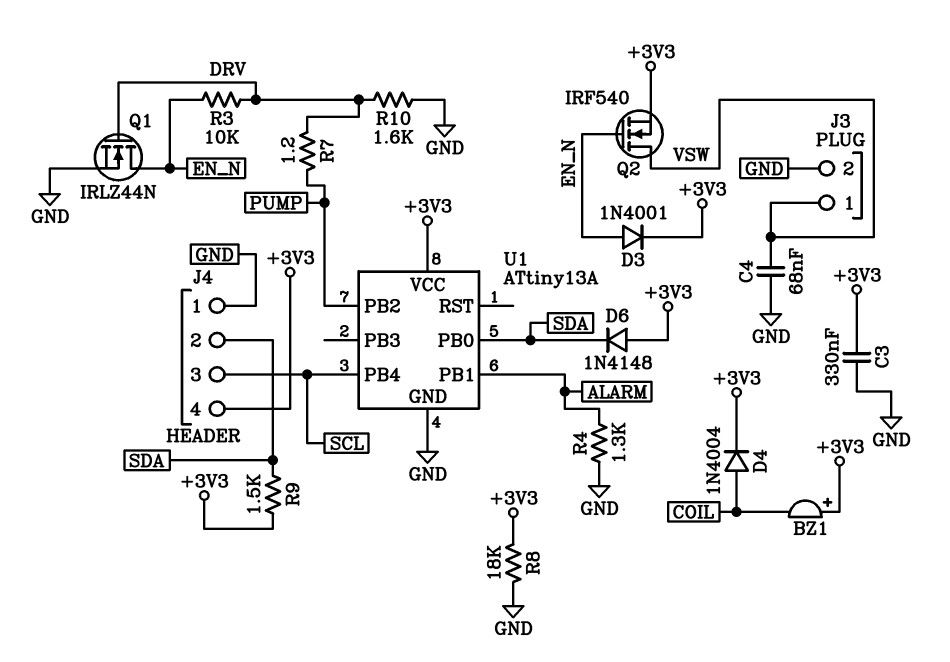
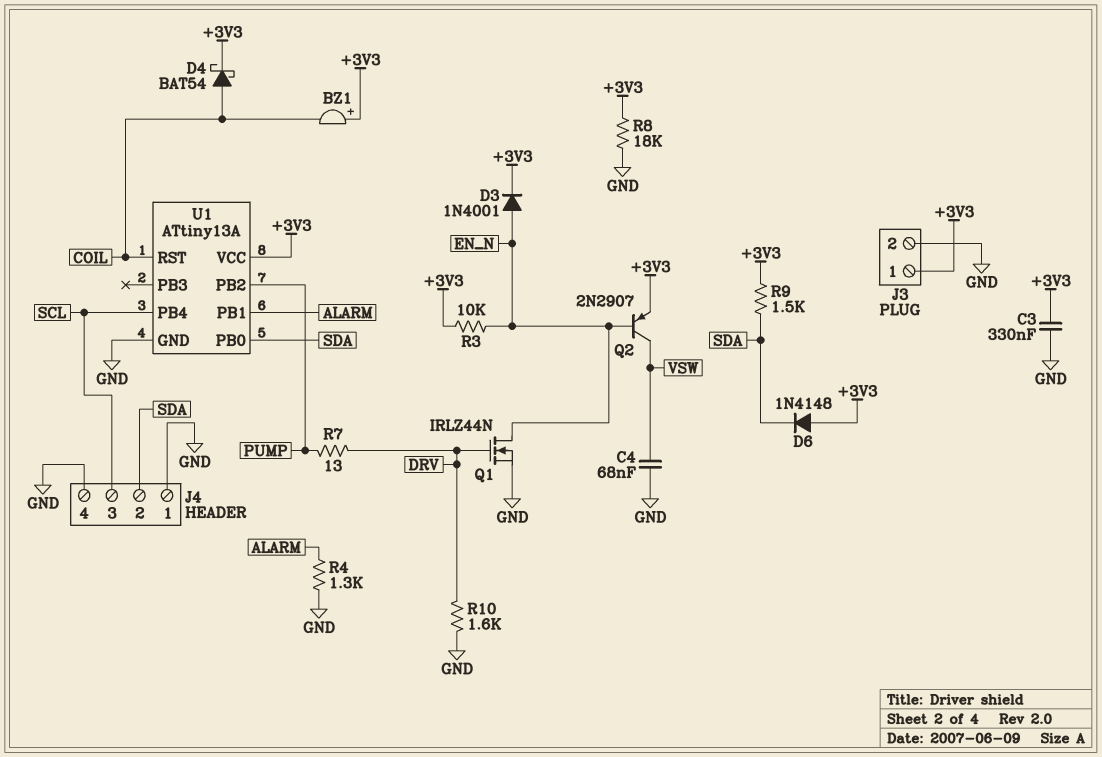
D4: diode 1N4004 (A COIL, K +3V3) -> schottky BAT54 (A COIL, K +3V3)
J3 pin 1: VSW -> +3V3
J4 pin 4: +3V3 -> GND
Q2: NMOS IRF540 (G EN_N, D VSW, S +3V3) -> PNP 2N2907 (B EN_N, C VSW, E +3V3)
R3: 10k (DRV, EN_N) -> 10k (+3V3, EN_N)
R7: 1.2 (DRV, PUMP) -> 13 (DRV, PUMP)
U1 pin RST: none -> COIL

